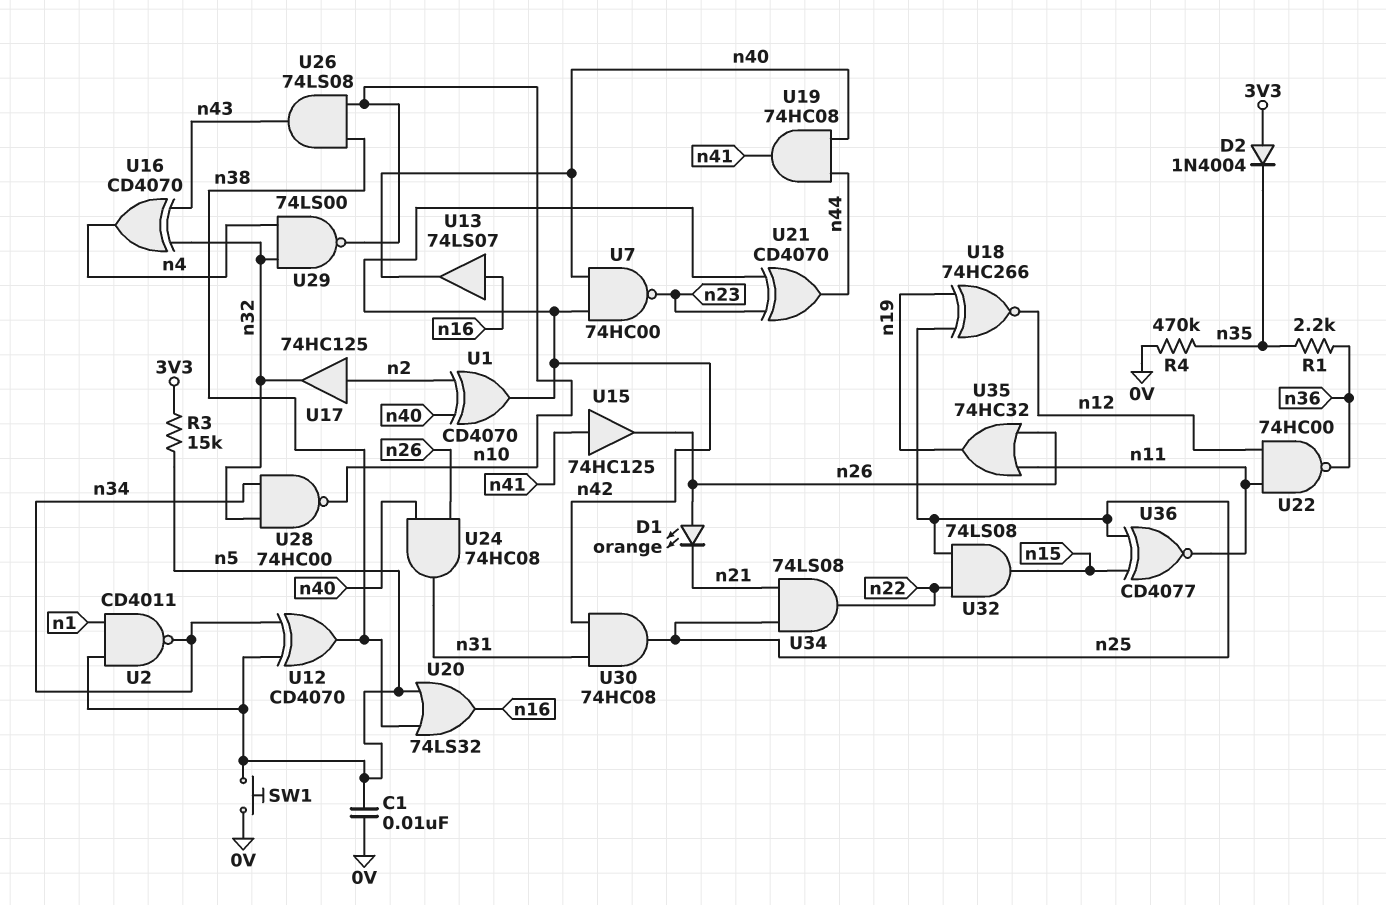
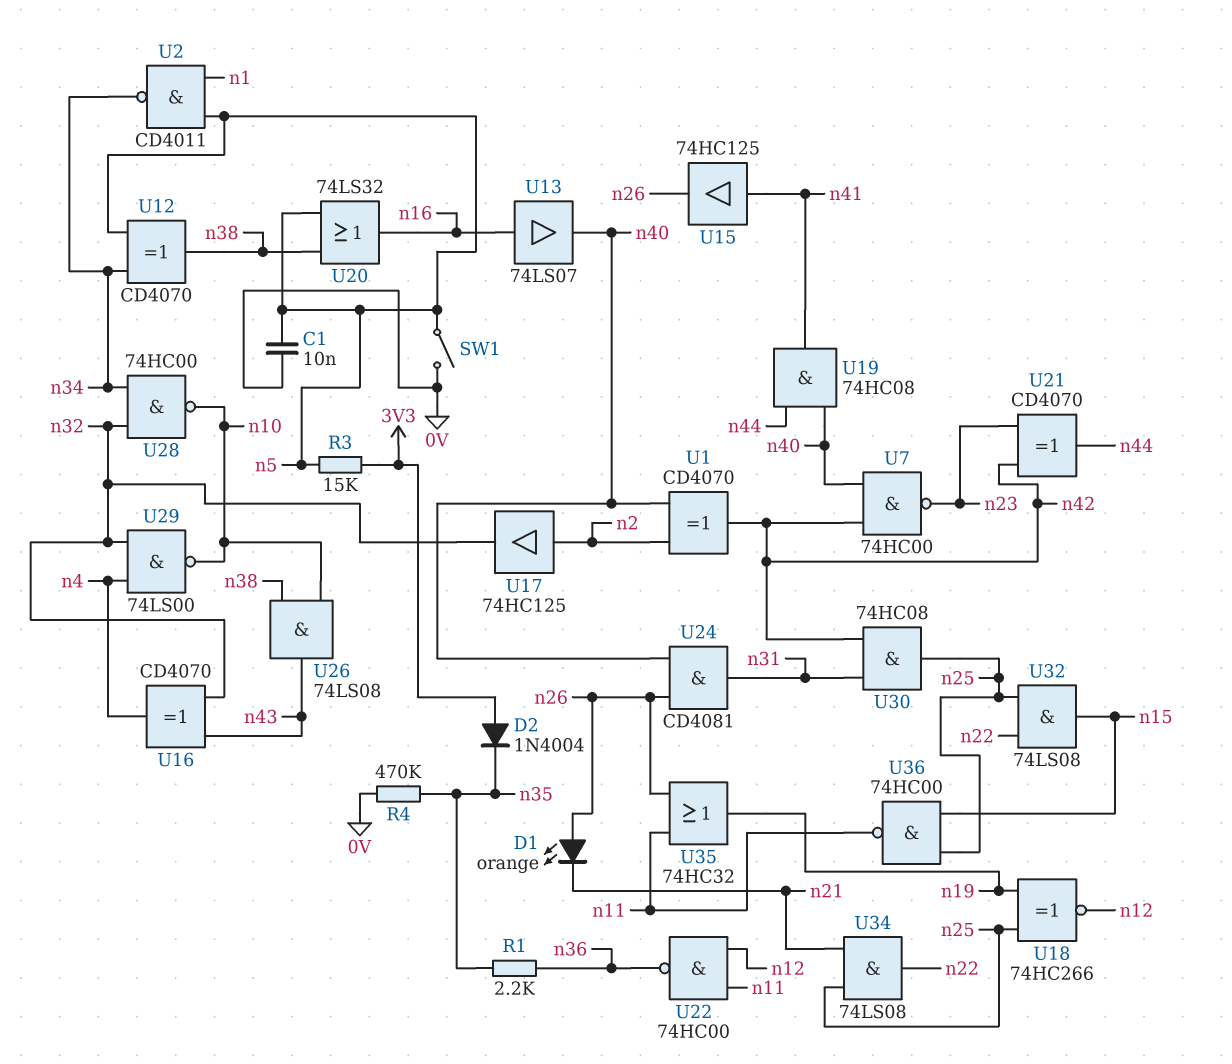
SW1: button (0V, n5) -> switch (0V, n5)
U24: AND 74HC08 (in n26, in n40, out n31) -> AND CD4081 (in n26, in n40, out n31)
U36: XNOR CD4077 (in n15, in n25, out n11) -> NAND 74HC00 (in n15, in n25, out n11)

